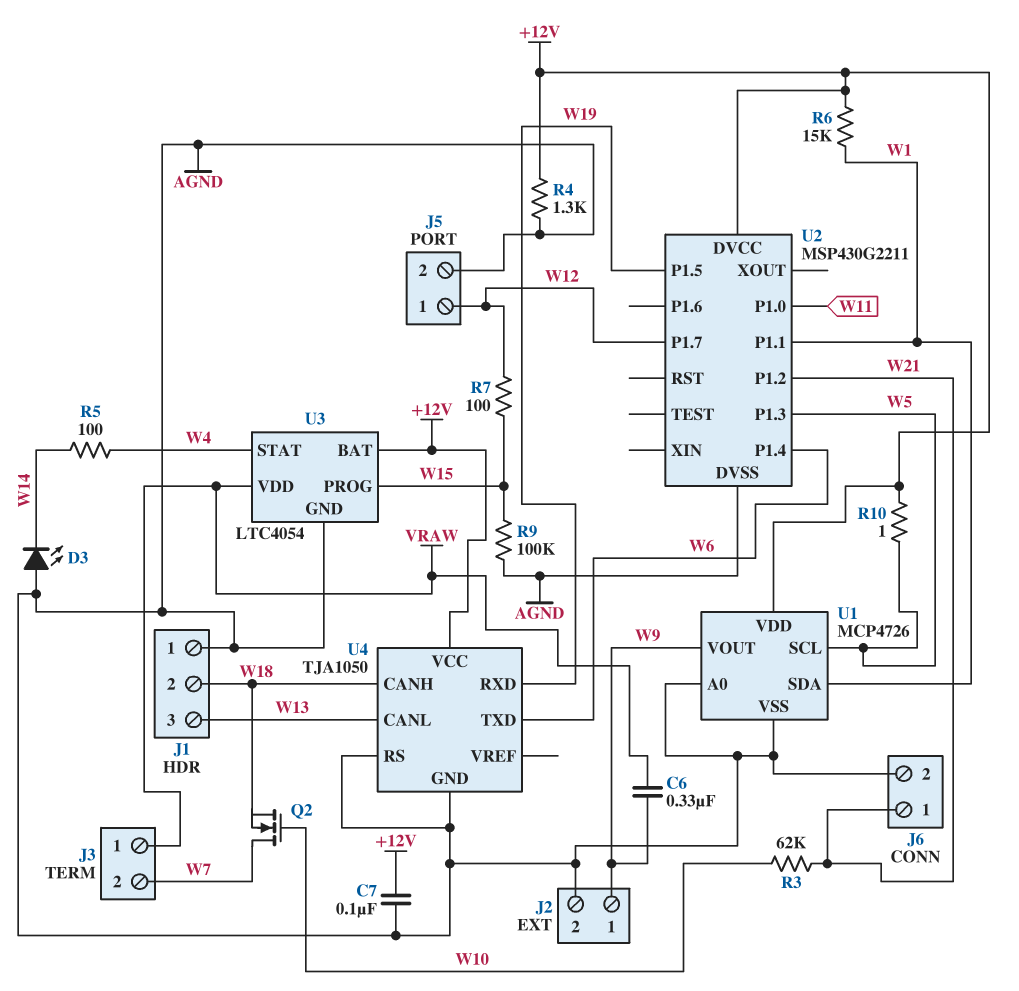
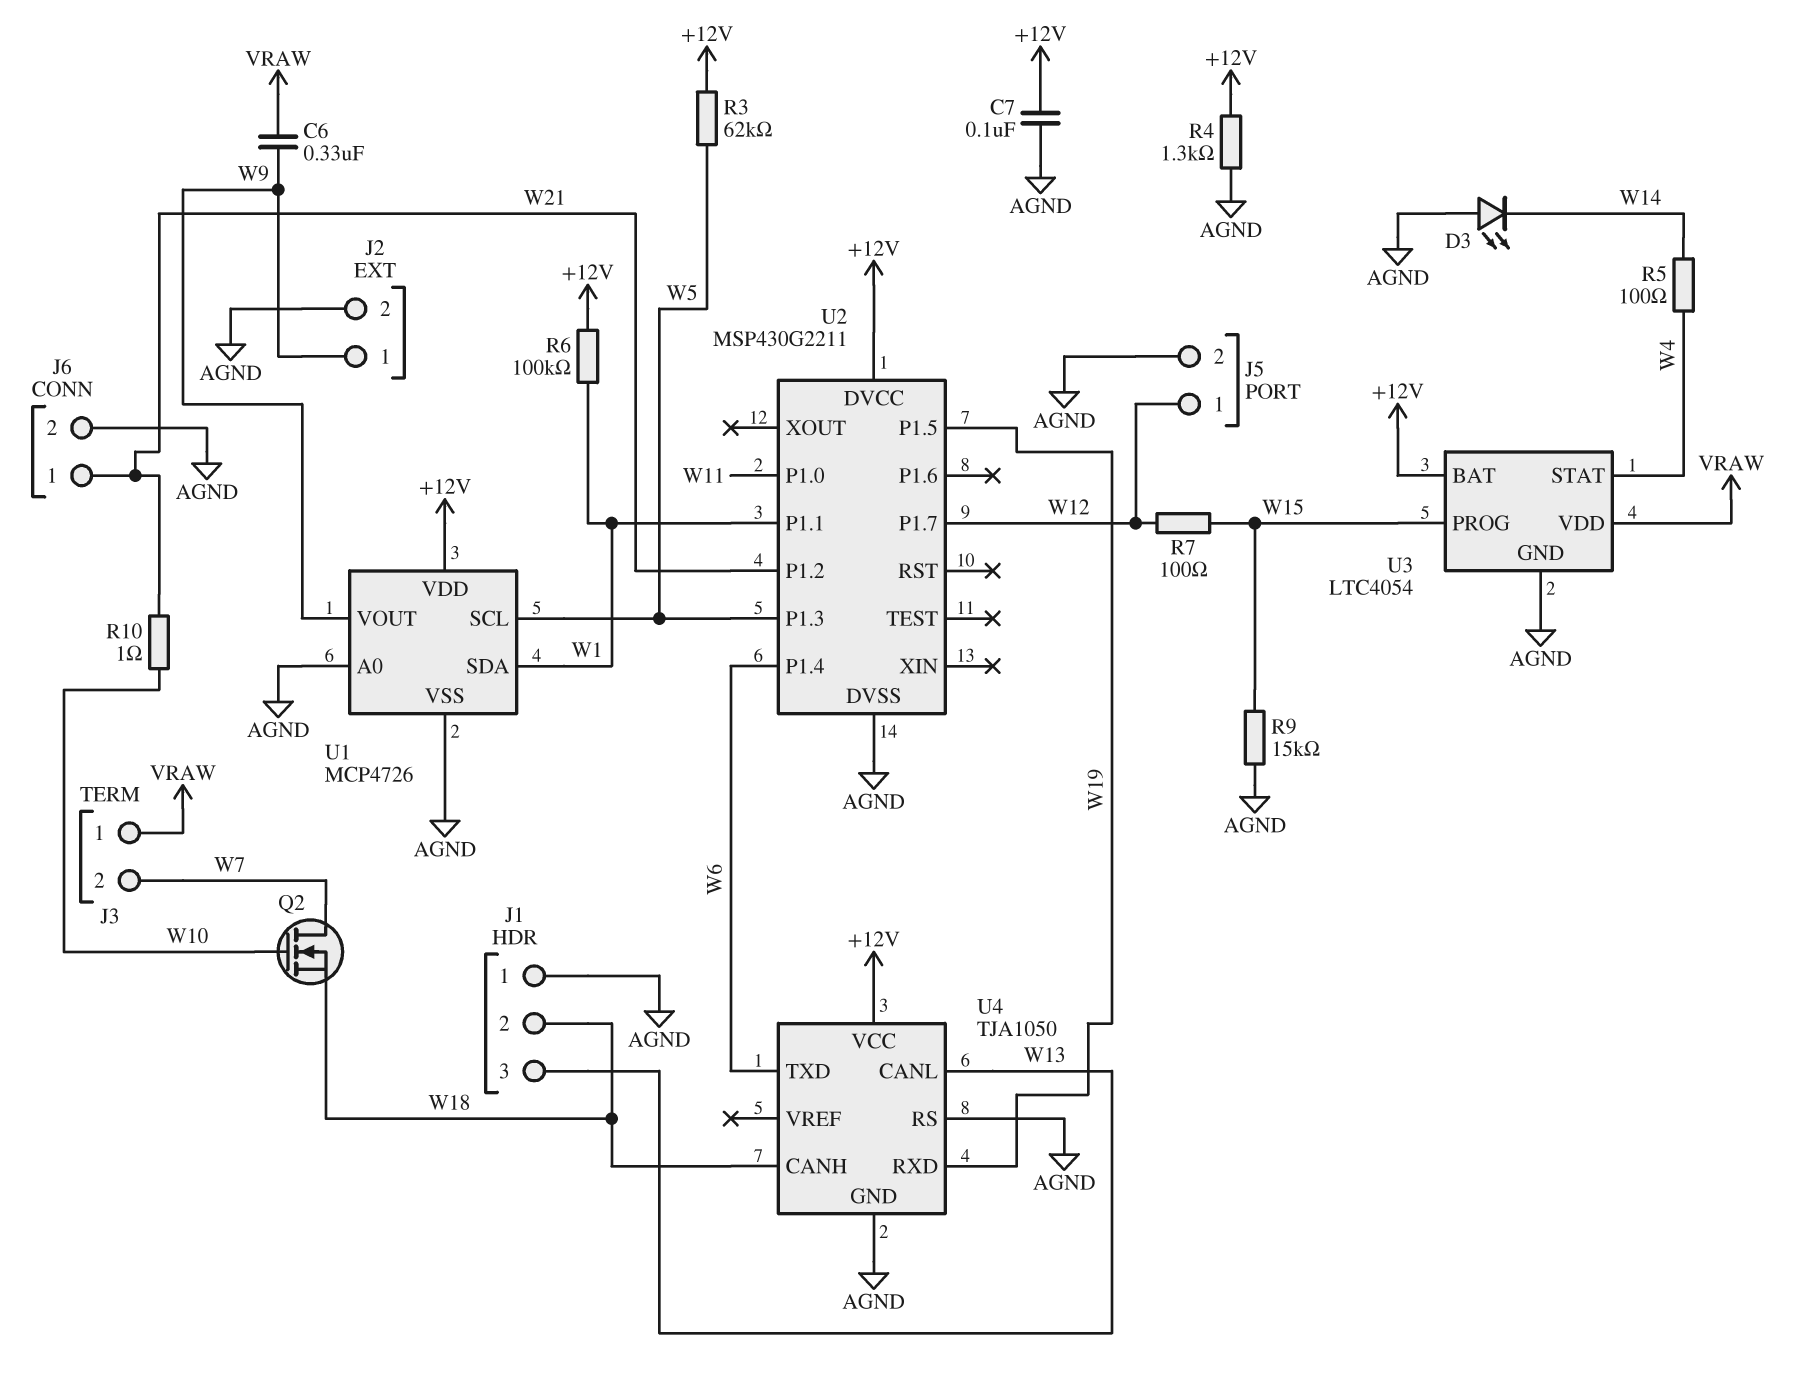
R3: 62k (W10, W21) -> 62k (+12V, W5)
R6: 15k (+12V, W1) -> 100k (+12V, W1)
R9: 100k (AGND, W15) -> 15k (AGND, W15)
R10: 1 (+12V, W5) -> 1 (W10, W21)

